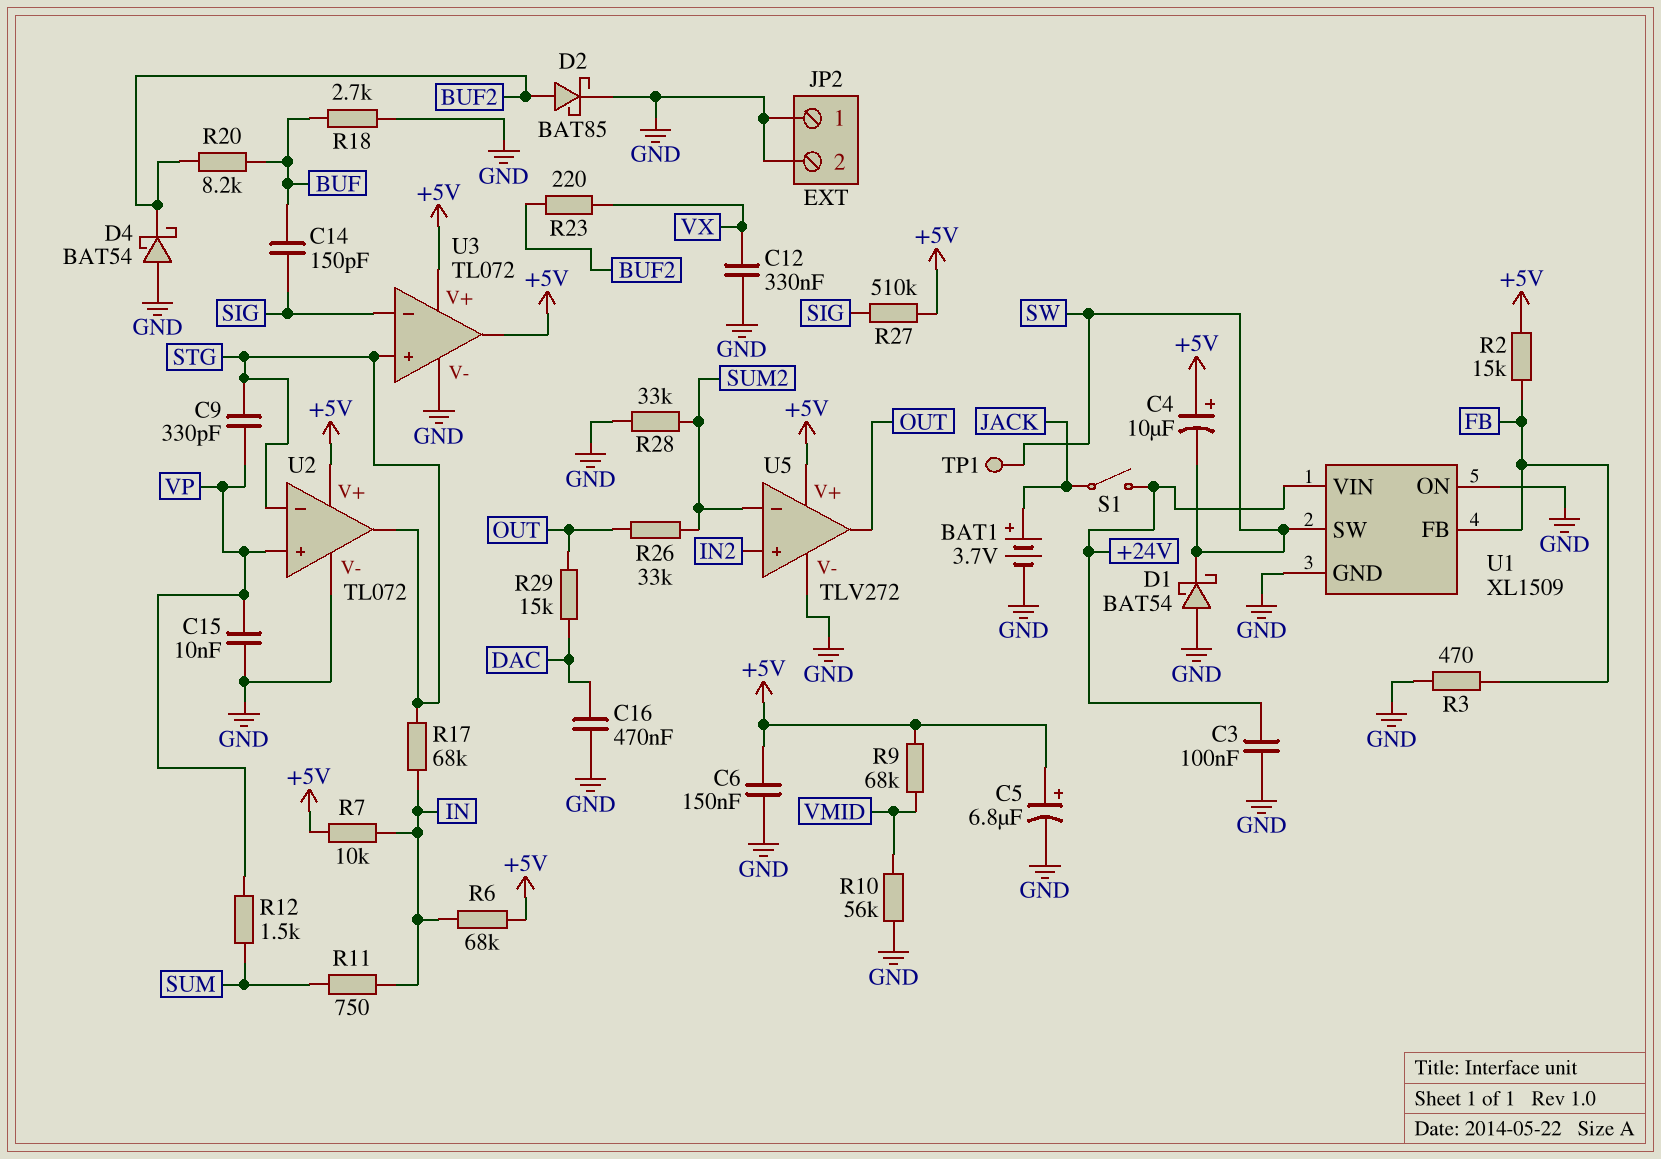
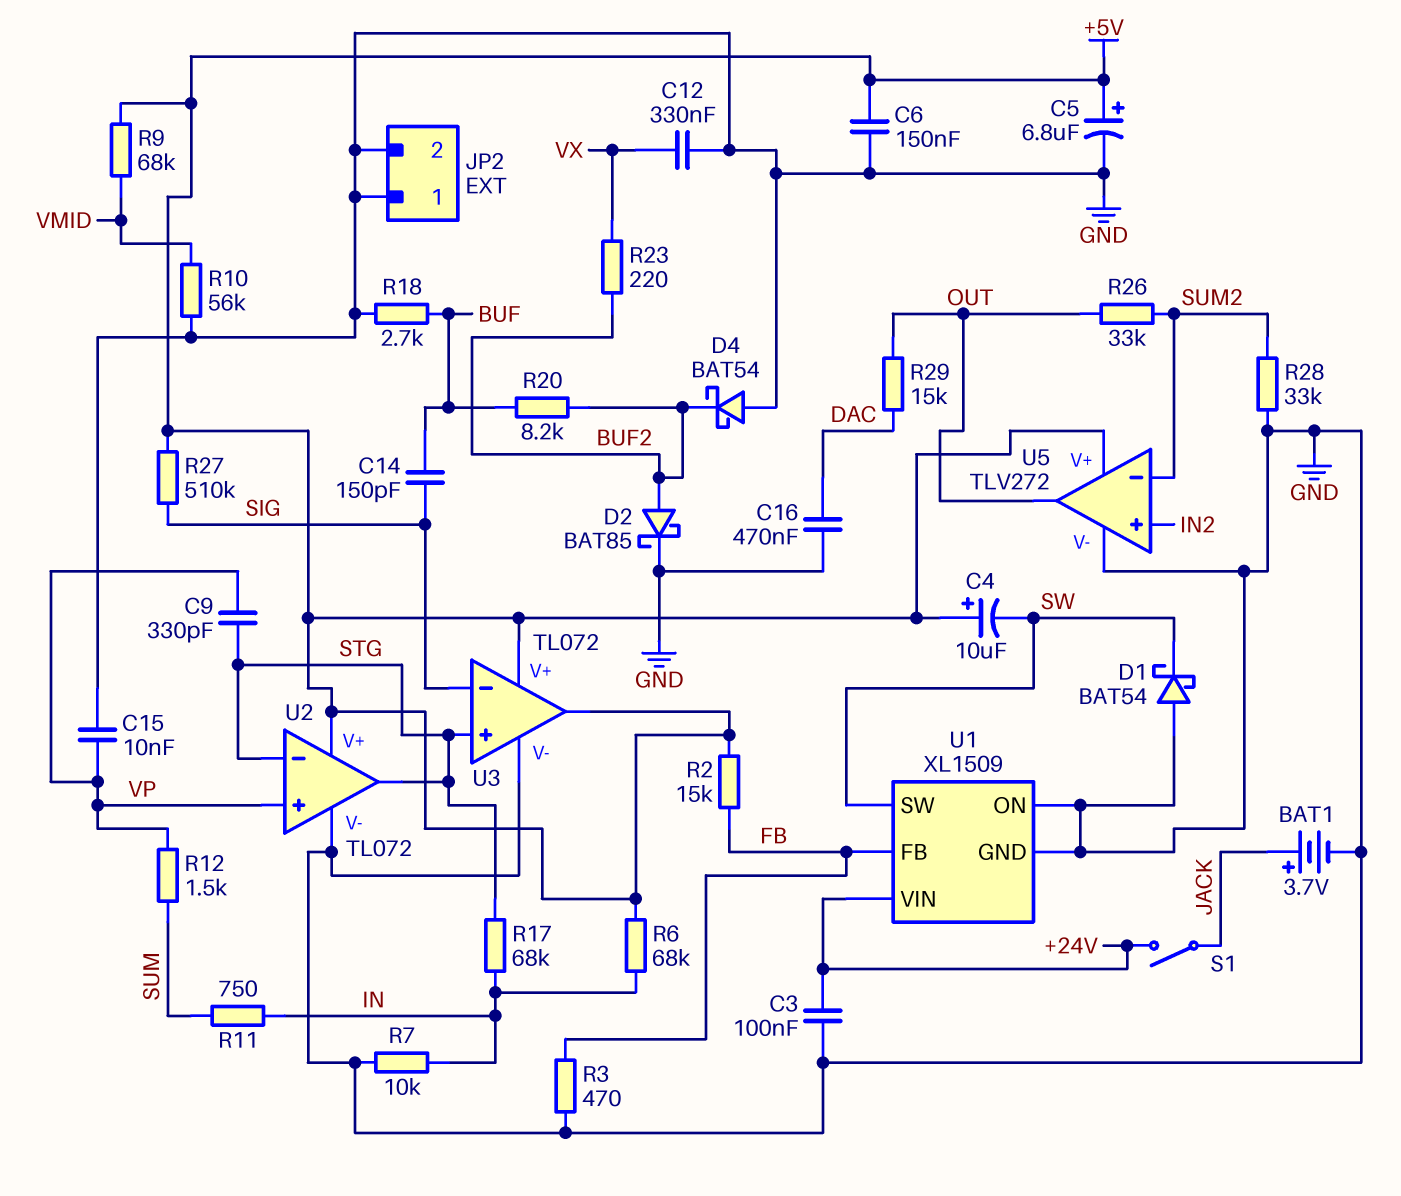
R7: 10k (+5V, IN) -> 10k (GND, IN)
TP1: test point (SW) -> none

